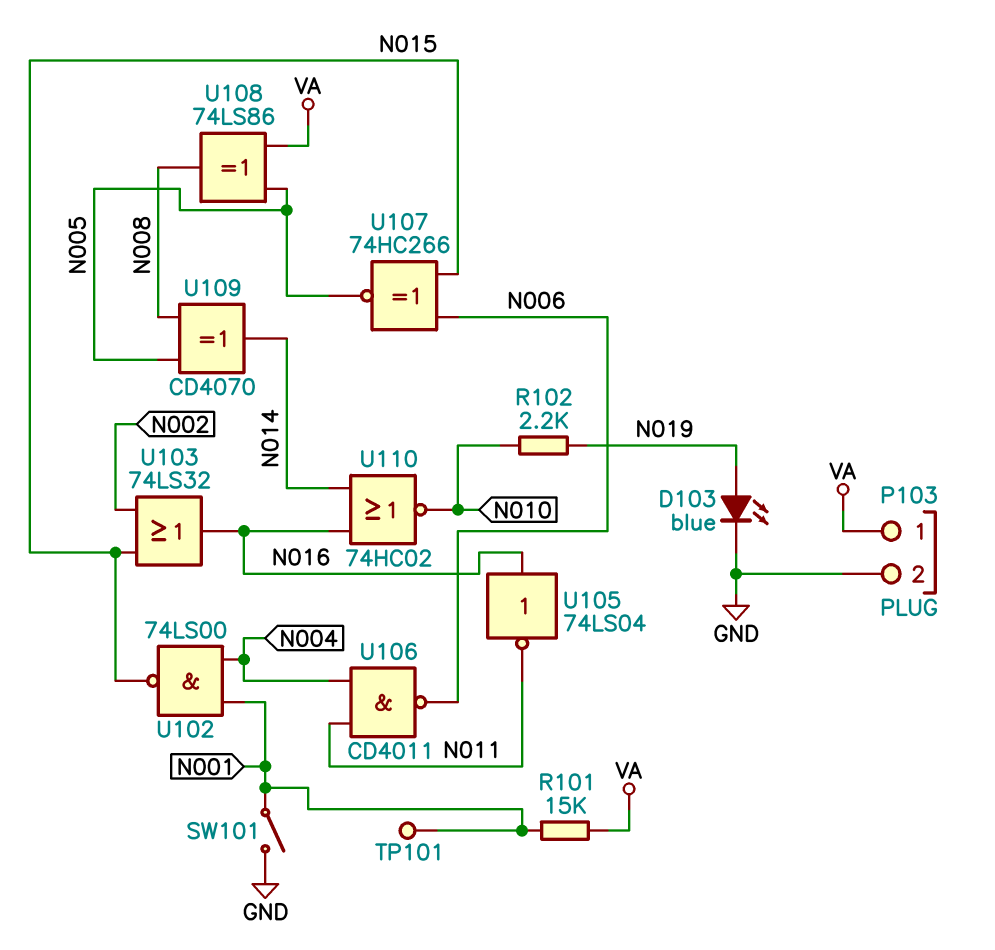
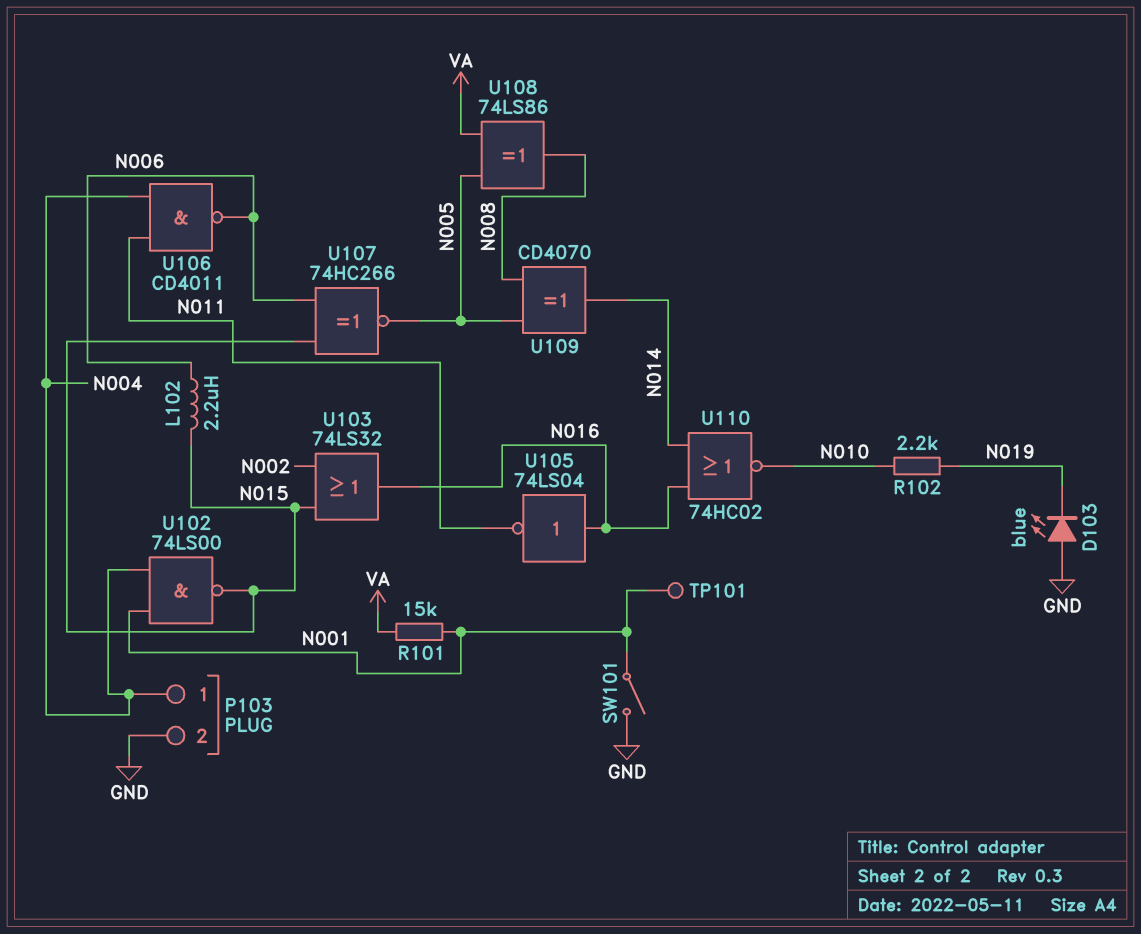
D103: LED blue (A N019, K GND) -> LED blue (A GND, K N019)
L102: none -> 2.2uH (N006, N015)
P103 pin 1: VA -> N004

